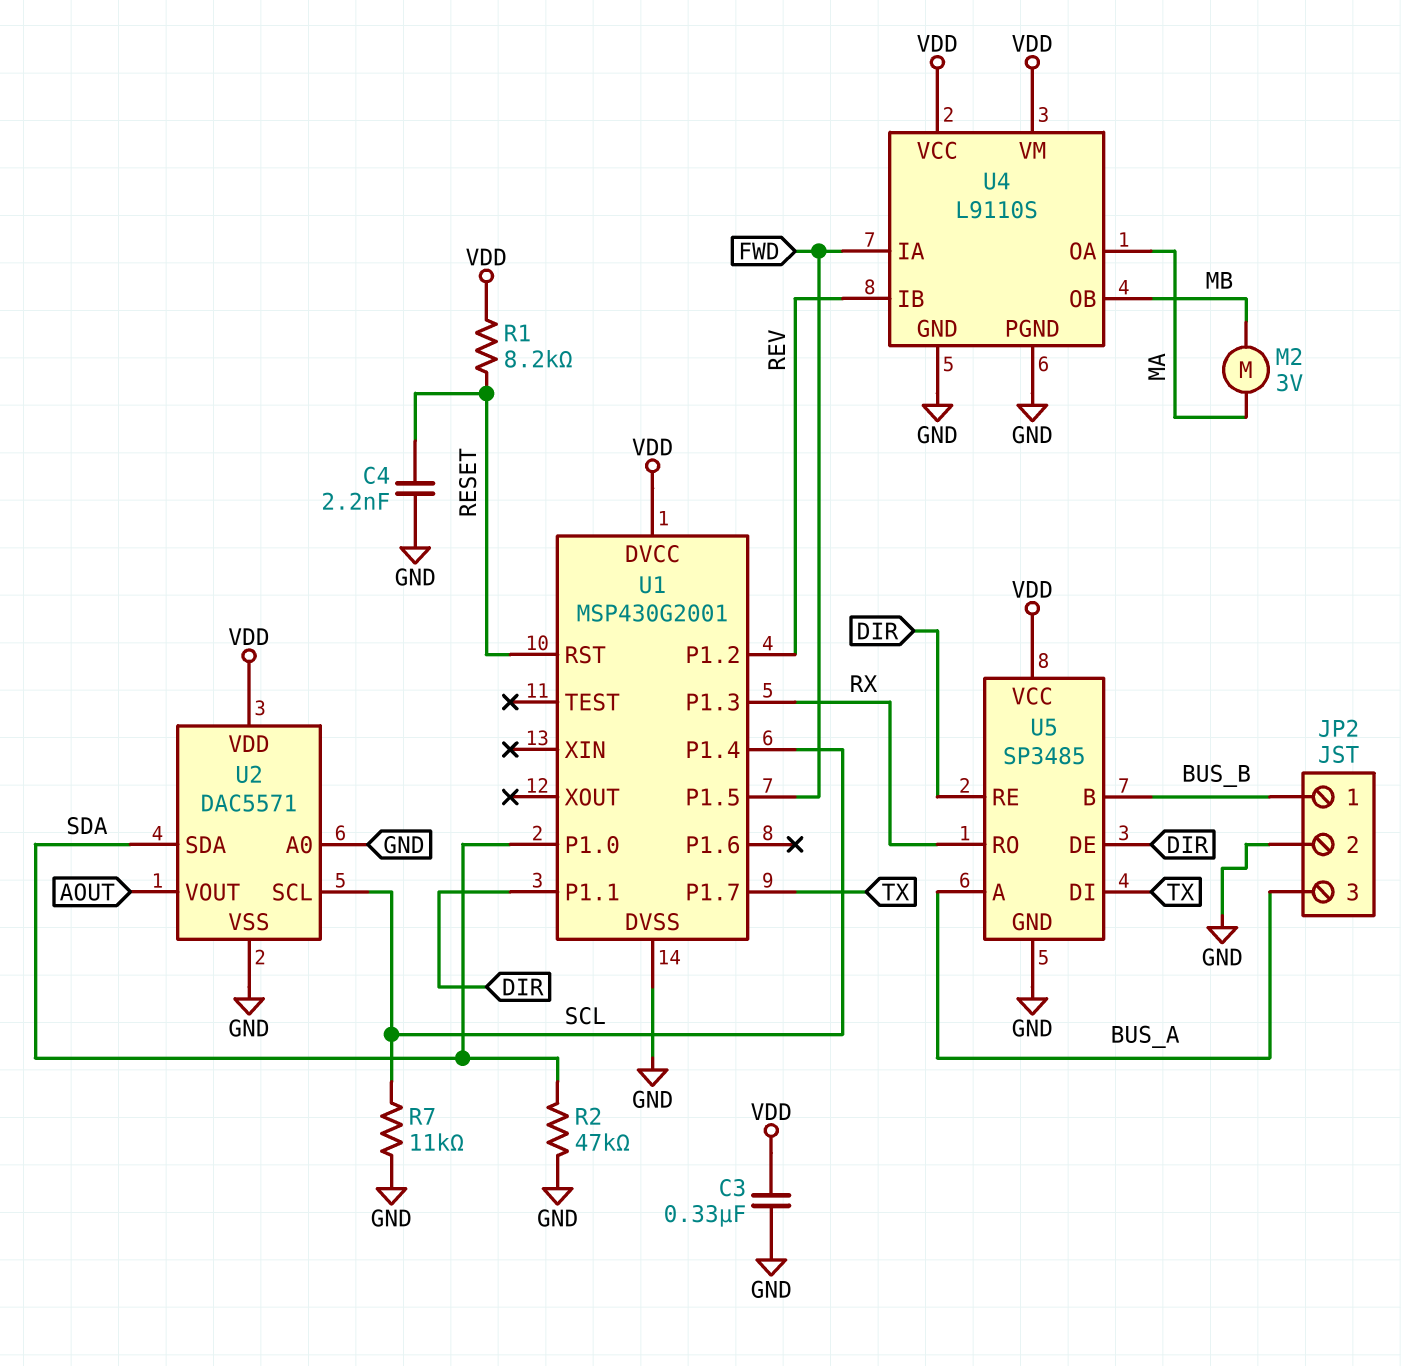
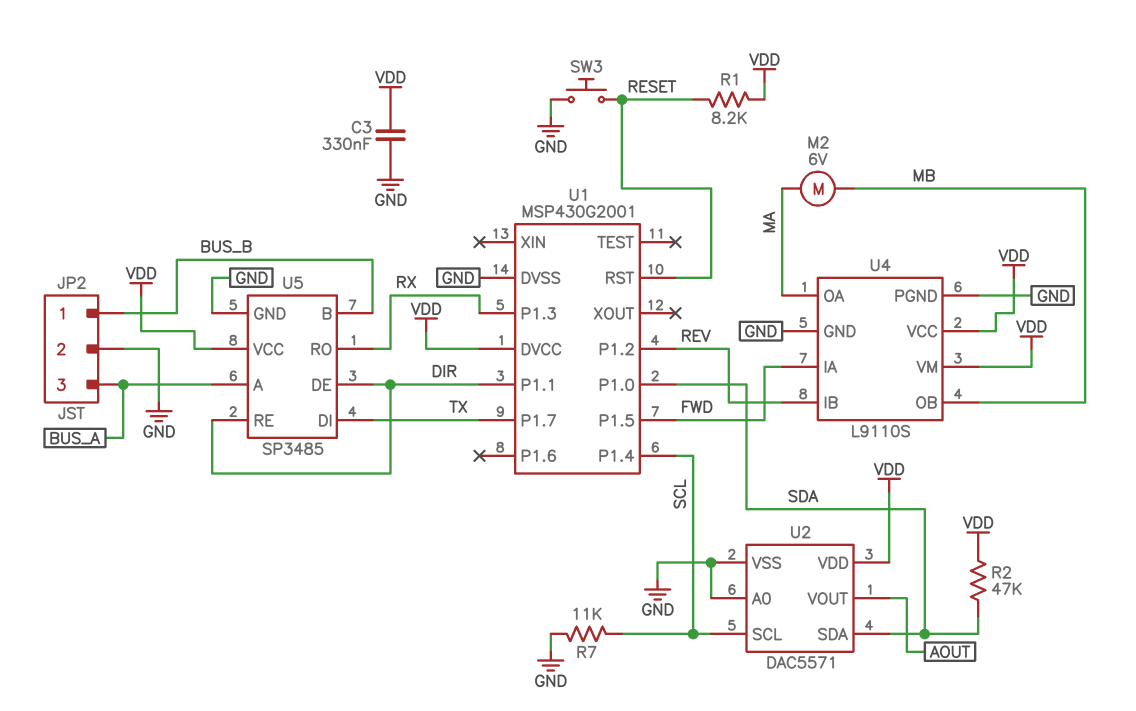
C4: 2.2nF (GND, RESET) -> none
M2: motor 3V (MA, MB) -> motor 6V (MA, MB)
R2: 47k (GND, SDA) -> 47k (SDA, VDD)
SW3: none -> button (GND, RESET)

